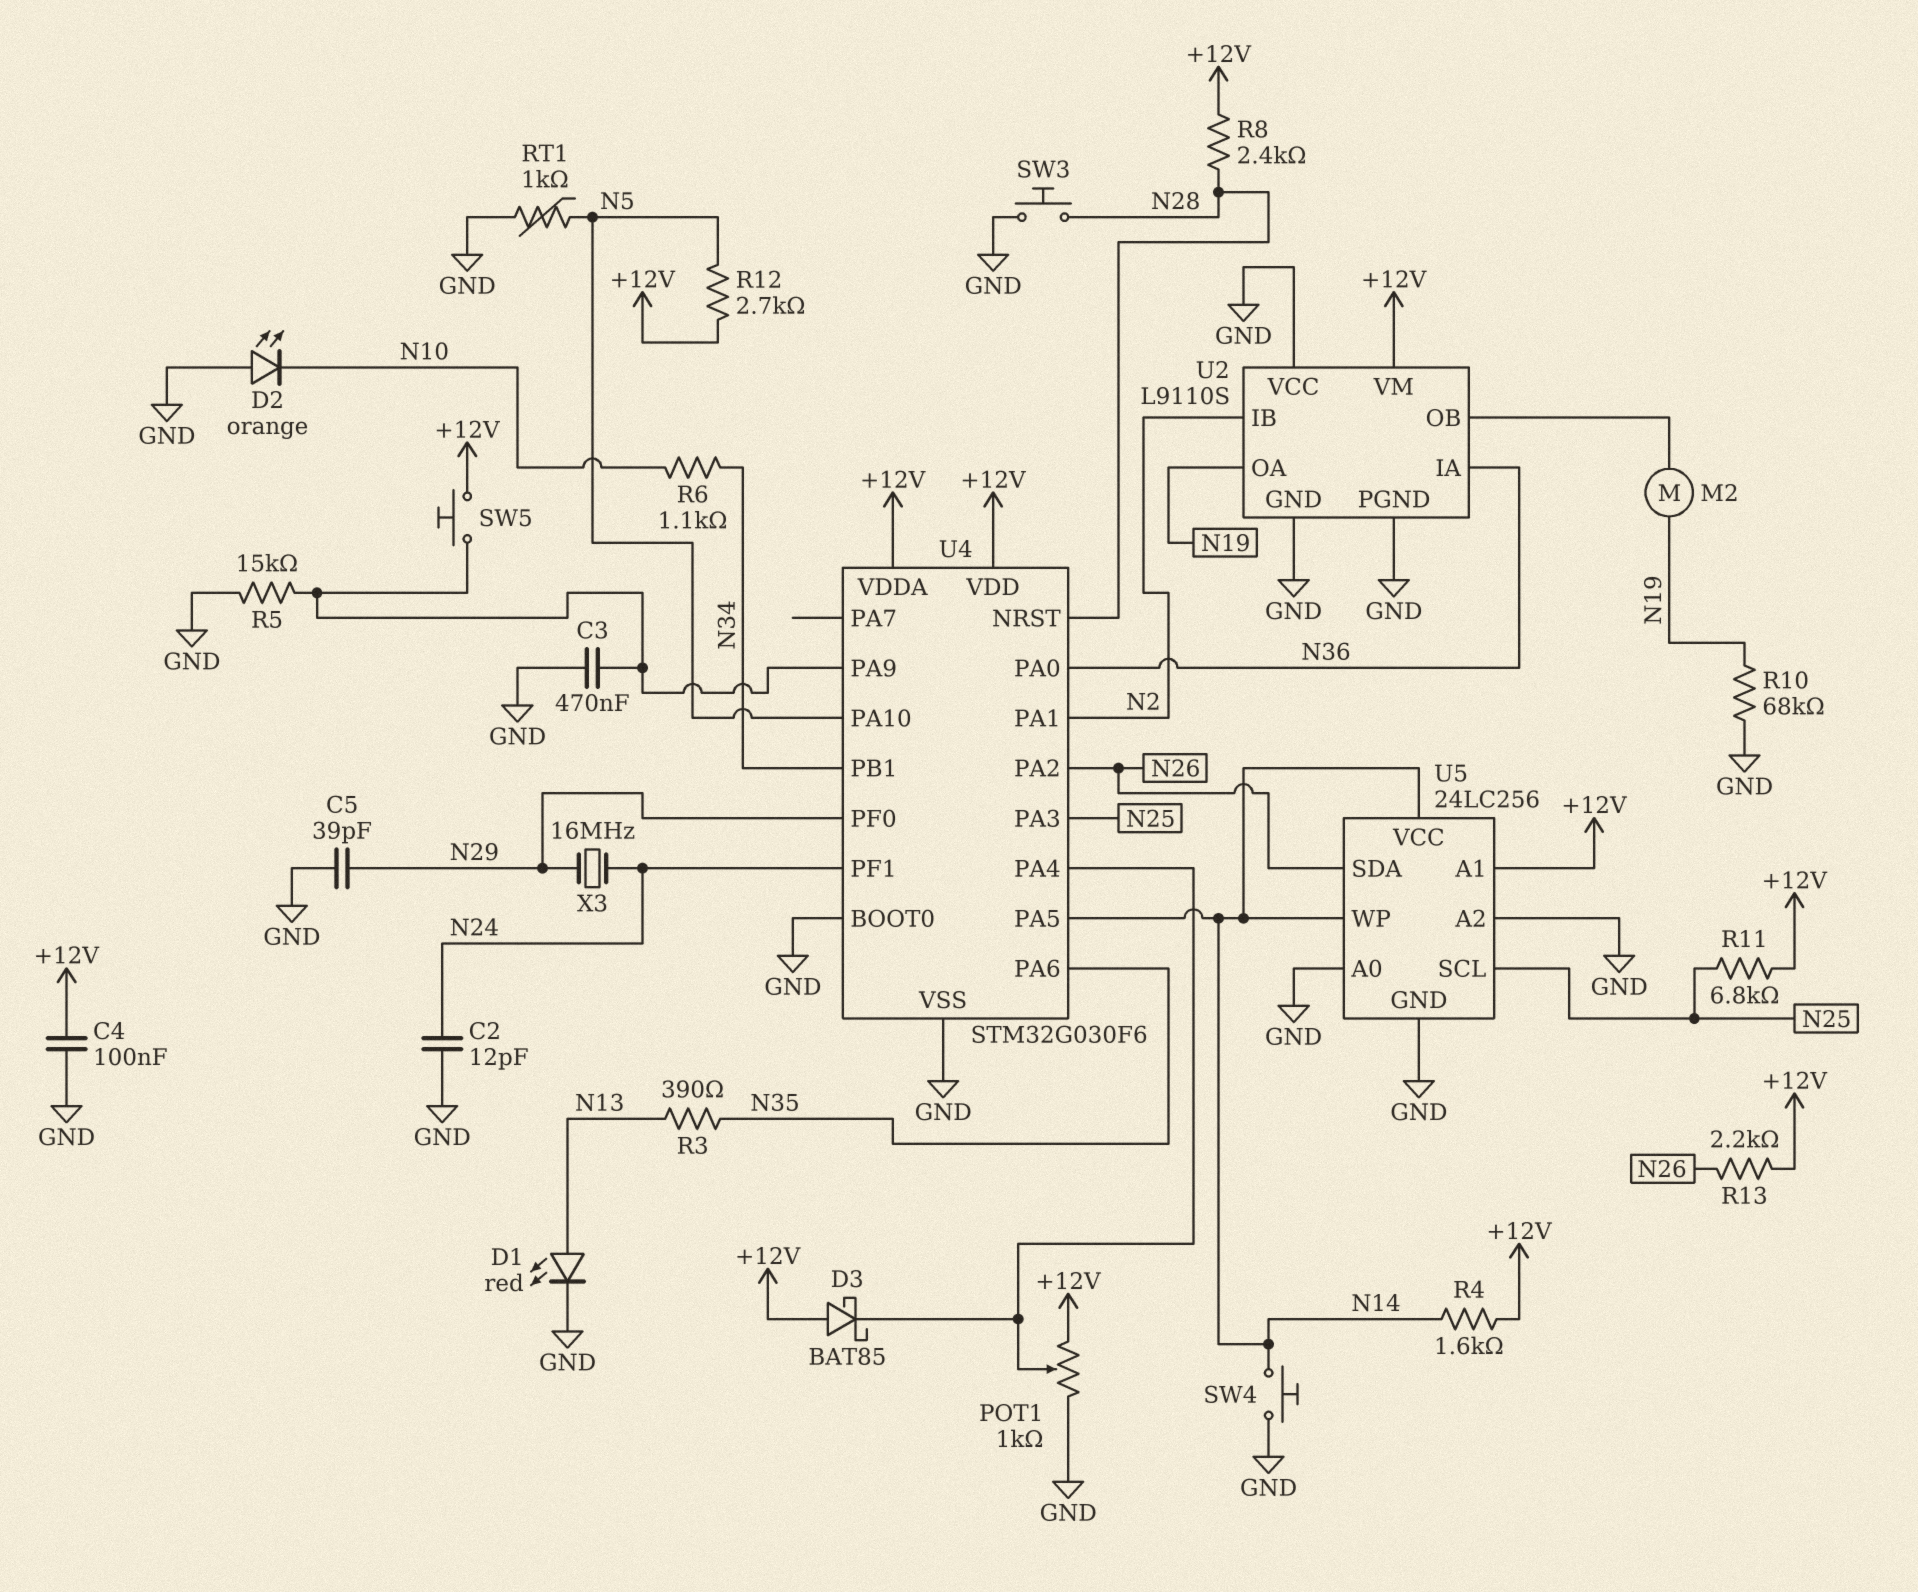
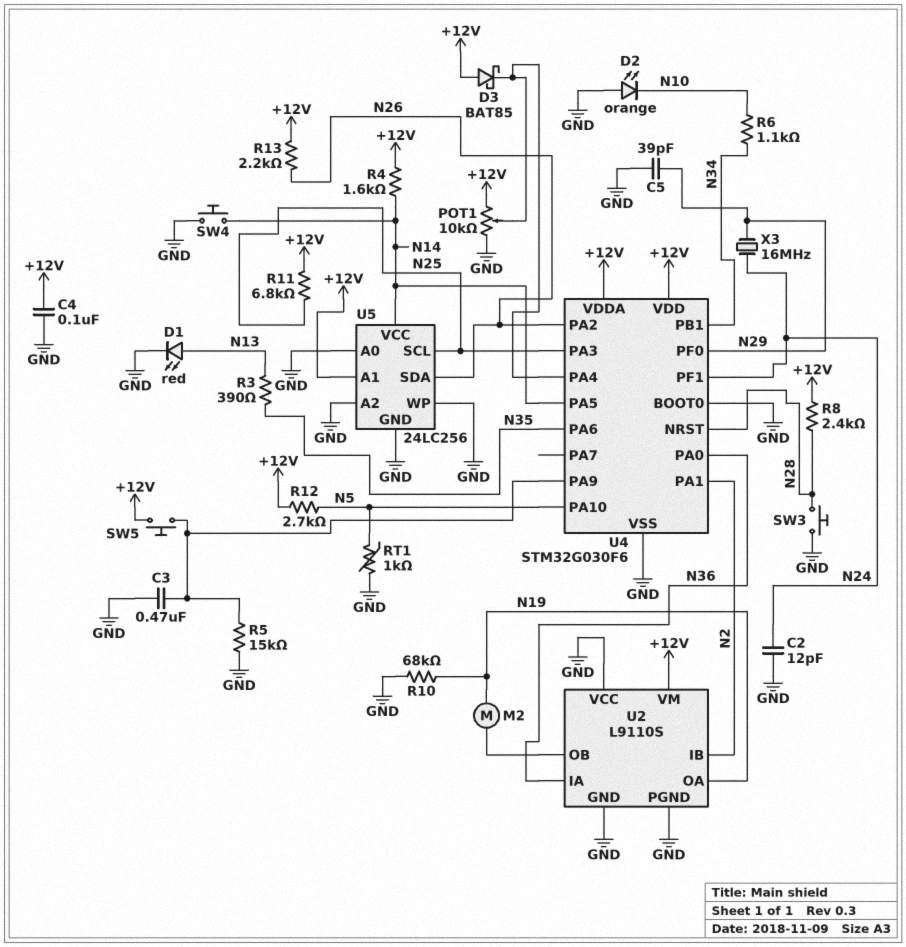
POT1: 1k (+12V, GND, wiper U4/PA4) -> 10k (+12V, GND, wiper U4/PA4)
U5 pin WP: N14 -> GND

